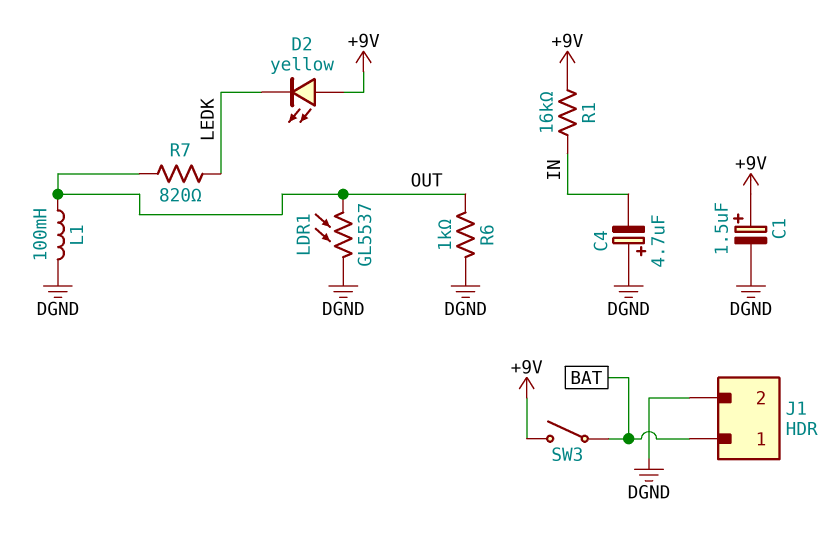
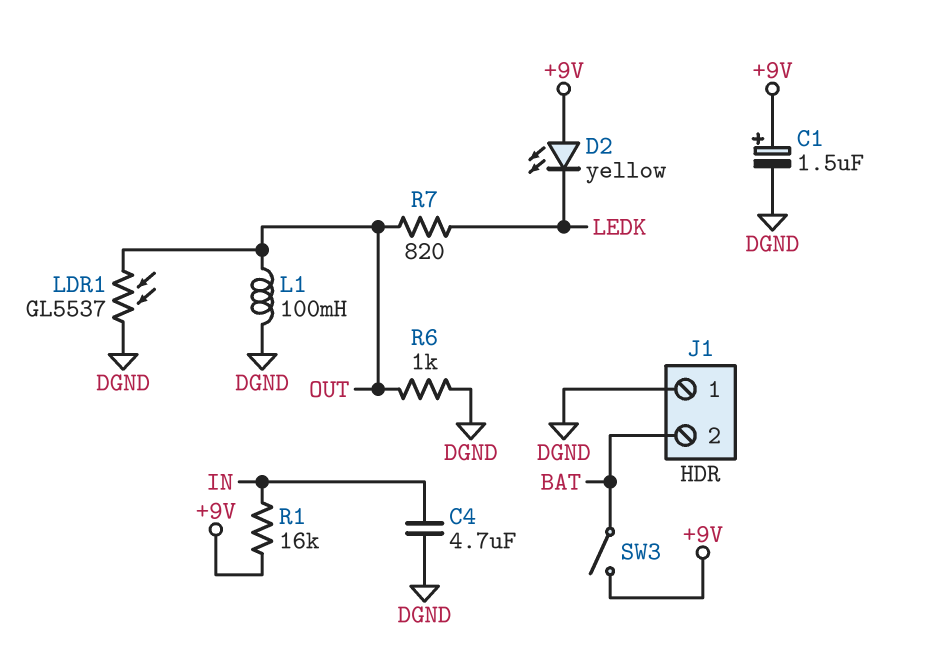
C4: 4.7uF (plus DGND, minus IN) -> 4.7uF (DGND, IN)
J1 pin 1: BAT -> DGND
J1 pin 2: DGND -> BAT

